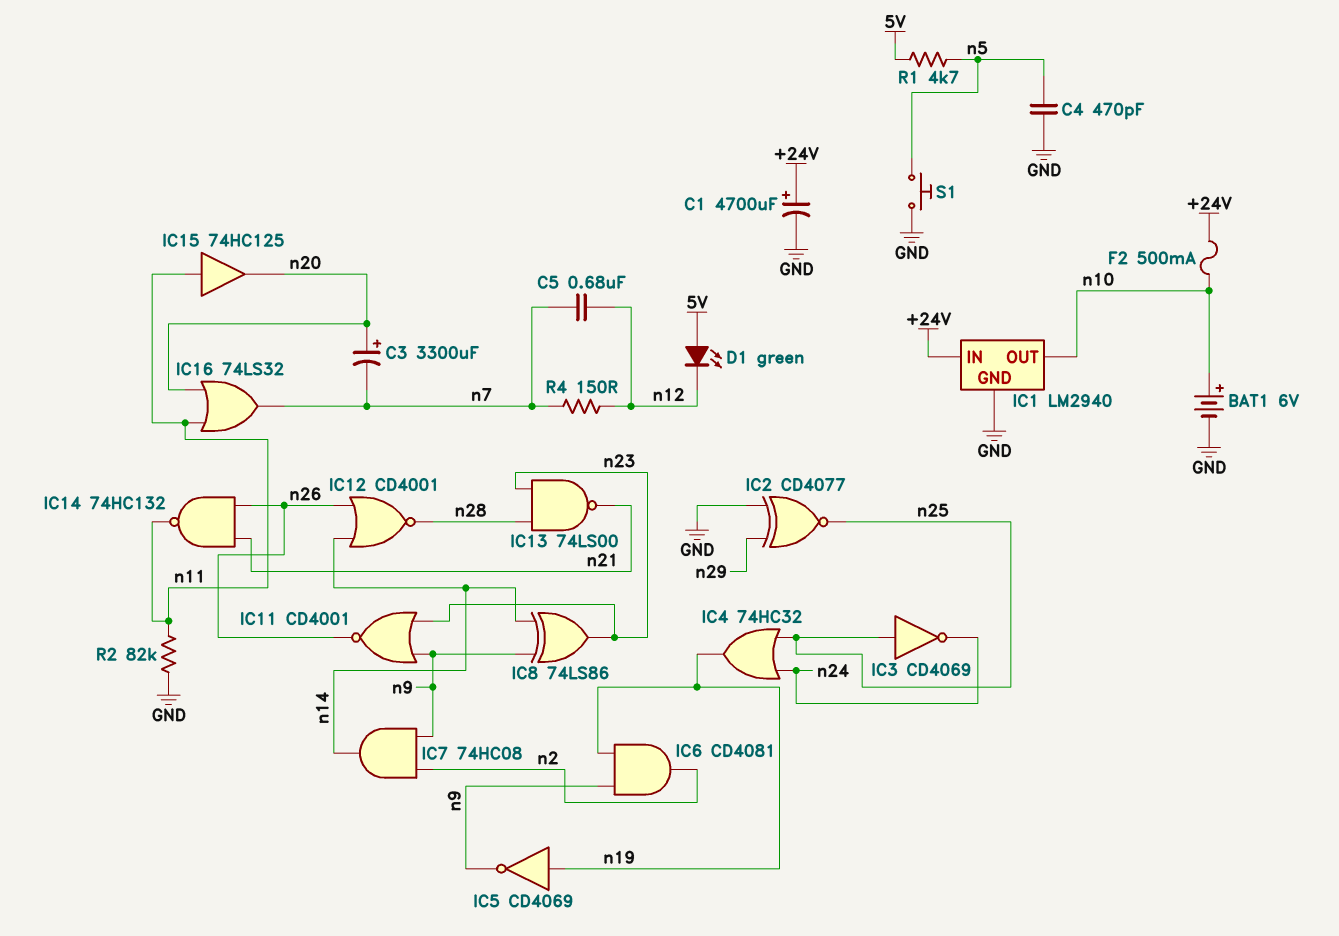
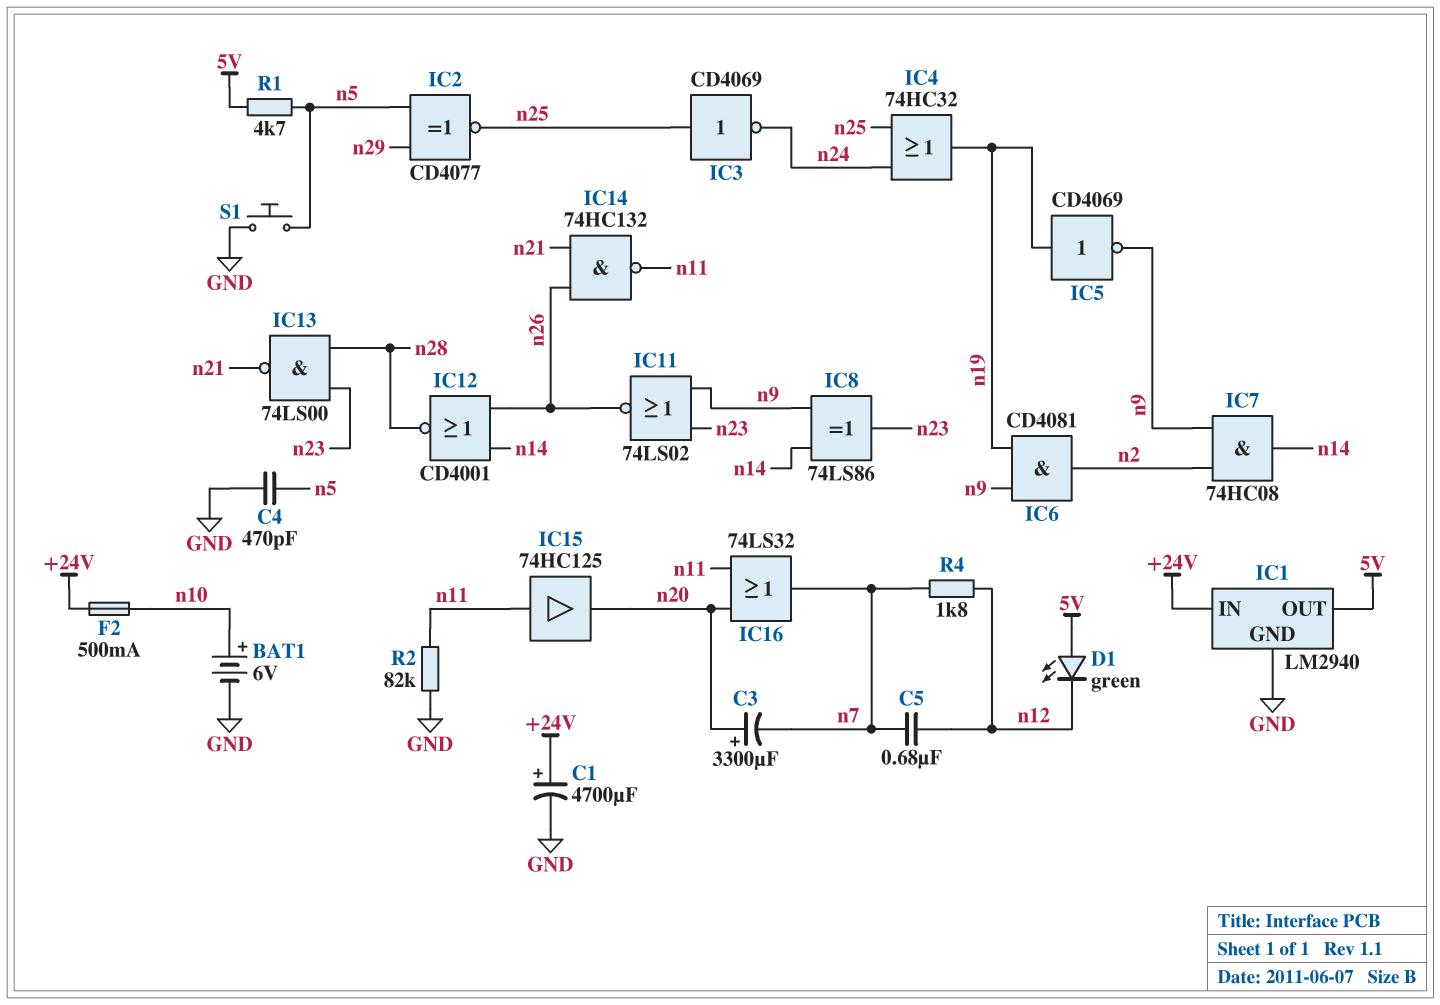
IC1 pin OUT: n10 -> 5V
IC2: XNOR CD4077 (in GND, in n29, out n25) -> XNOR CD4077 (in n5, in n29, out n25)
IC11: NOR CD4001 (in n9, in n23, out n26) -> NOR 74LS02 (in n9, in n23, out n26)
R4: 150 (n7, n12) -> 1.8k (n7, n12)

